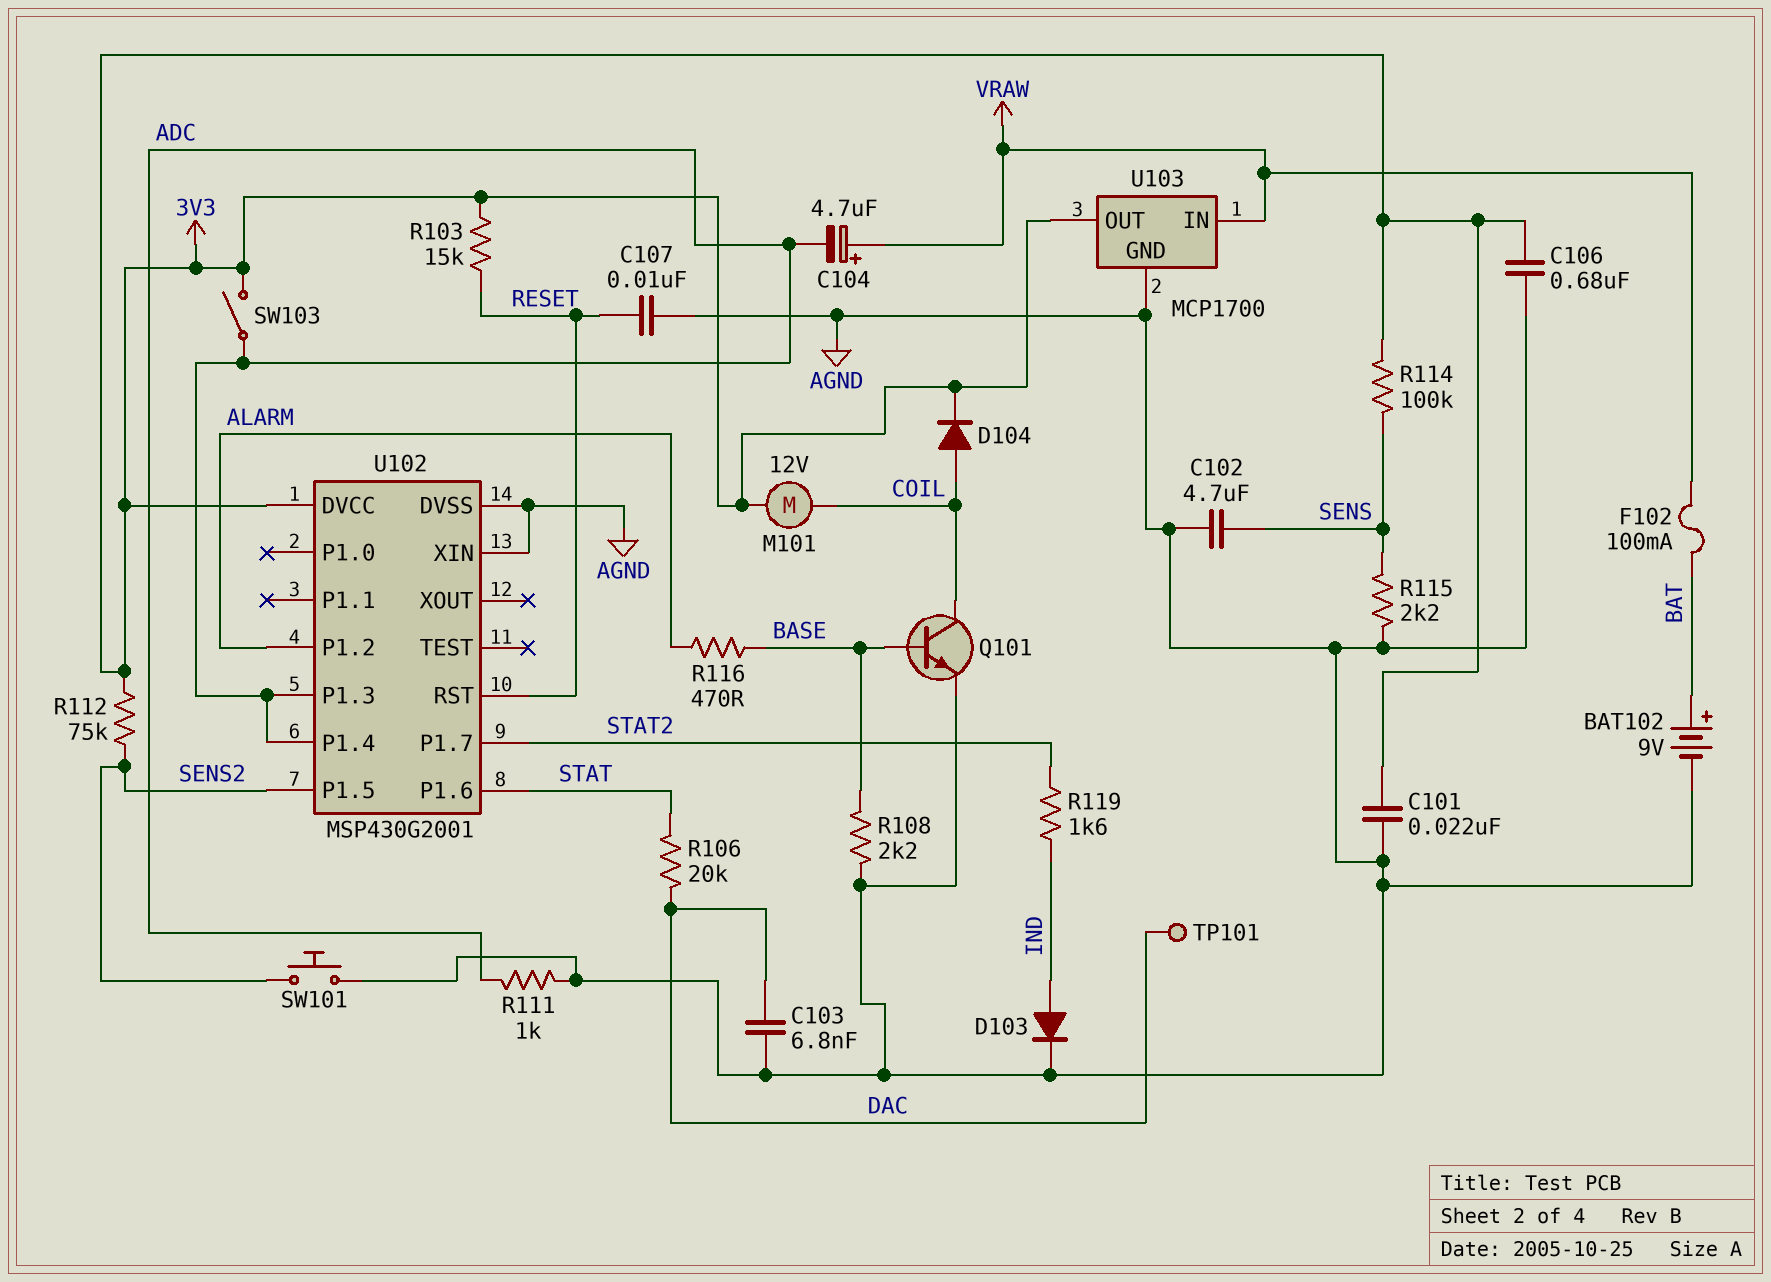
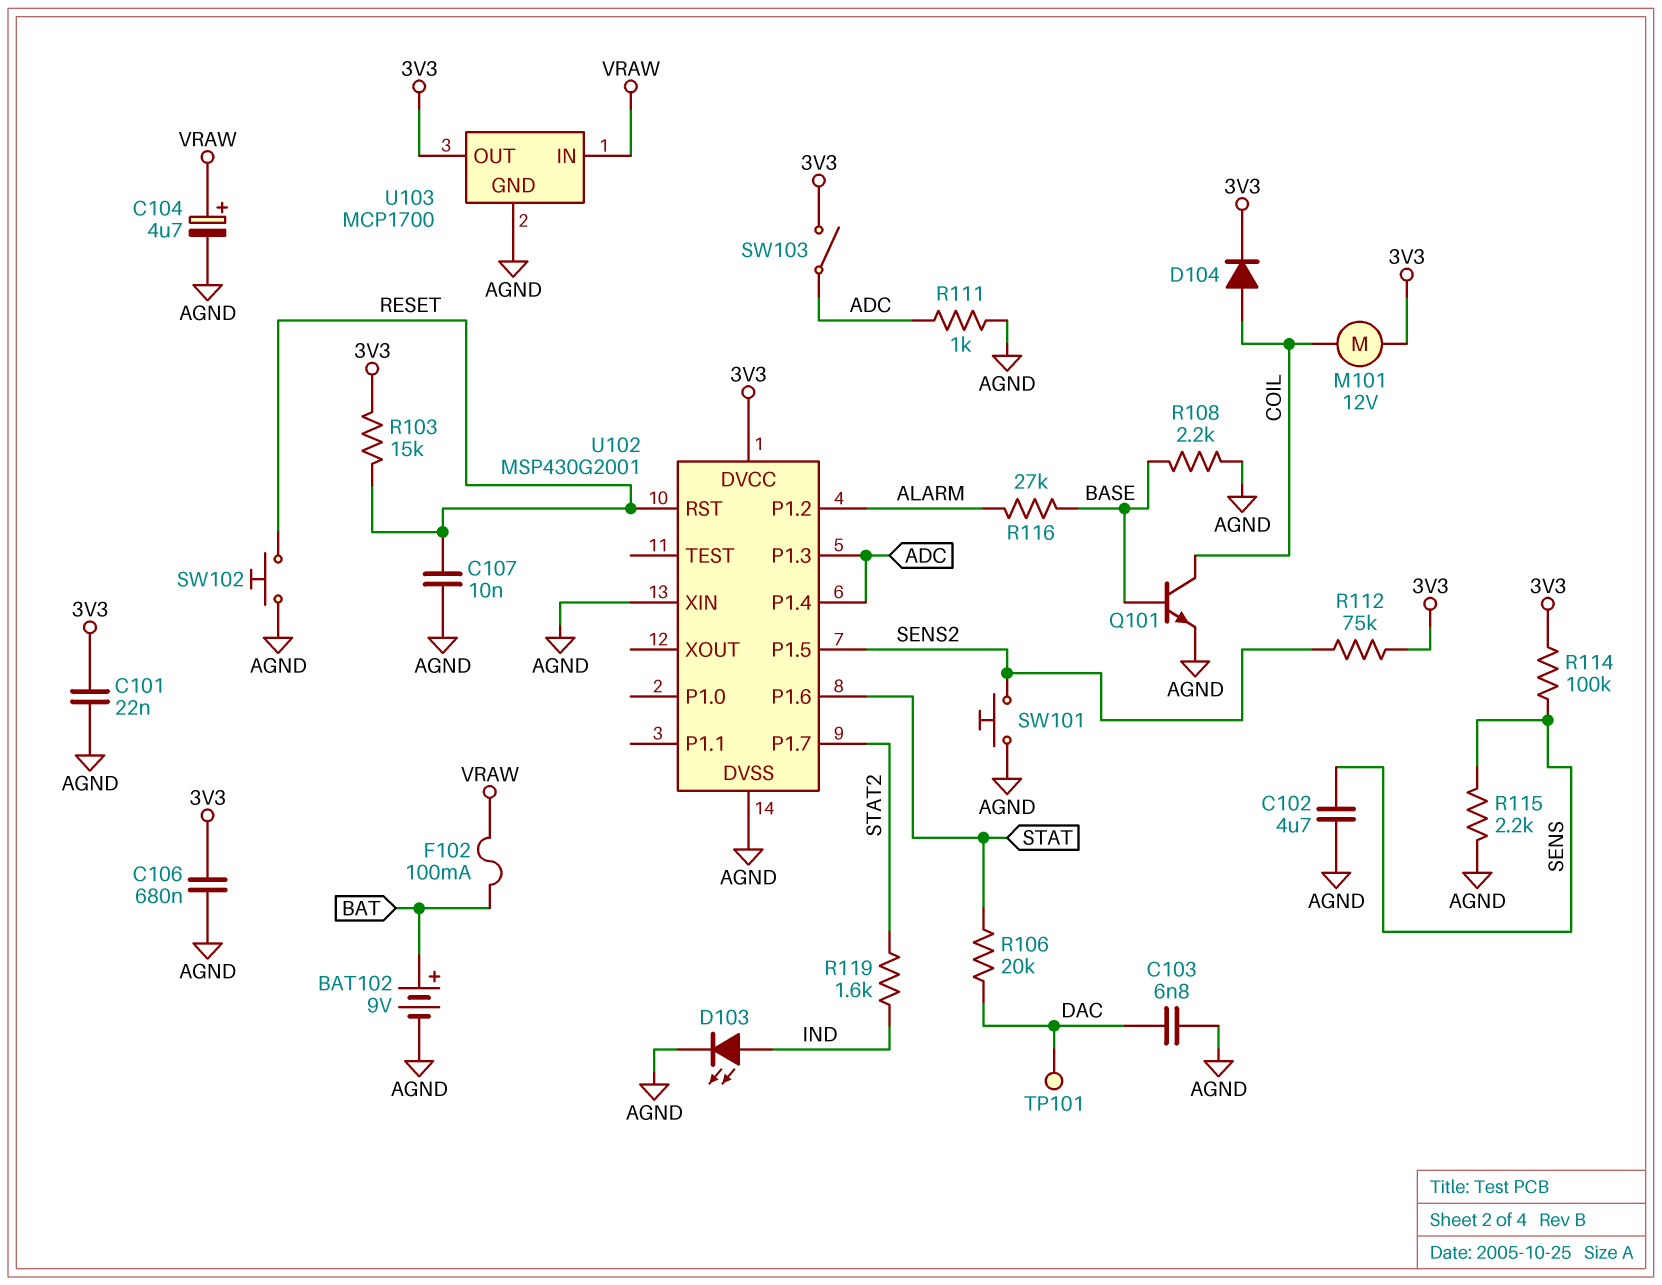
C104: 4.7uF (plus VRAW, minus ADC) -> 4.7uF (plus VRAW, minus AGND)
D103: diode (A IND, K AGND) -> LED (A IND, K AGND)
R116: 470 (ALARM, BASE) -> 27k (ALARM, BASE)
SW102: none -> button (AGND, RESET)

